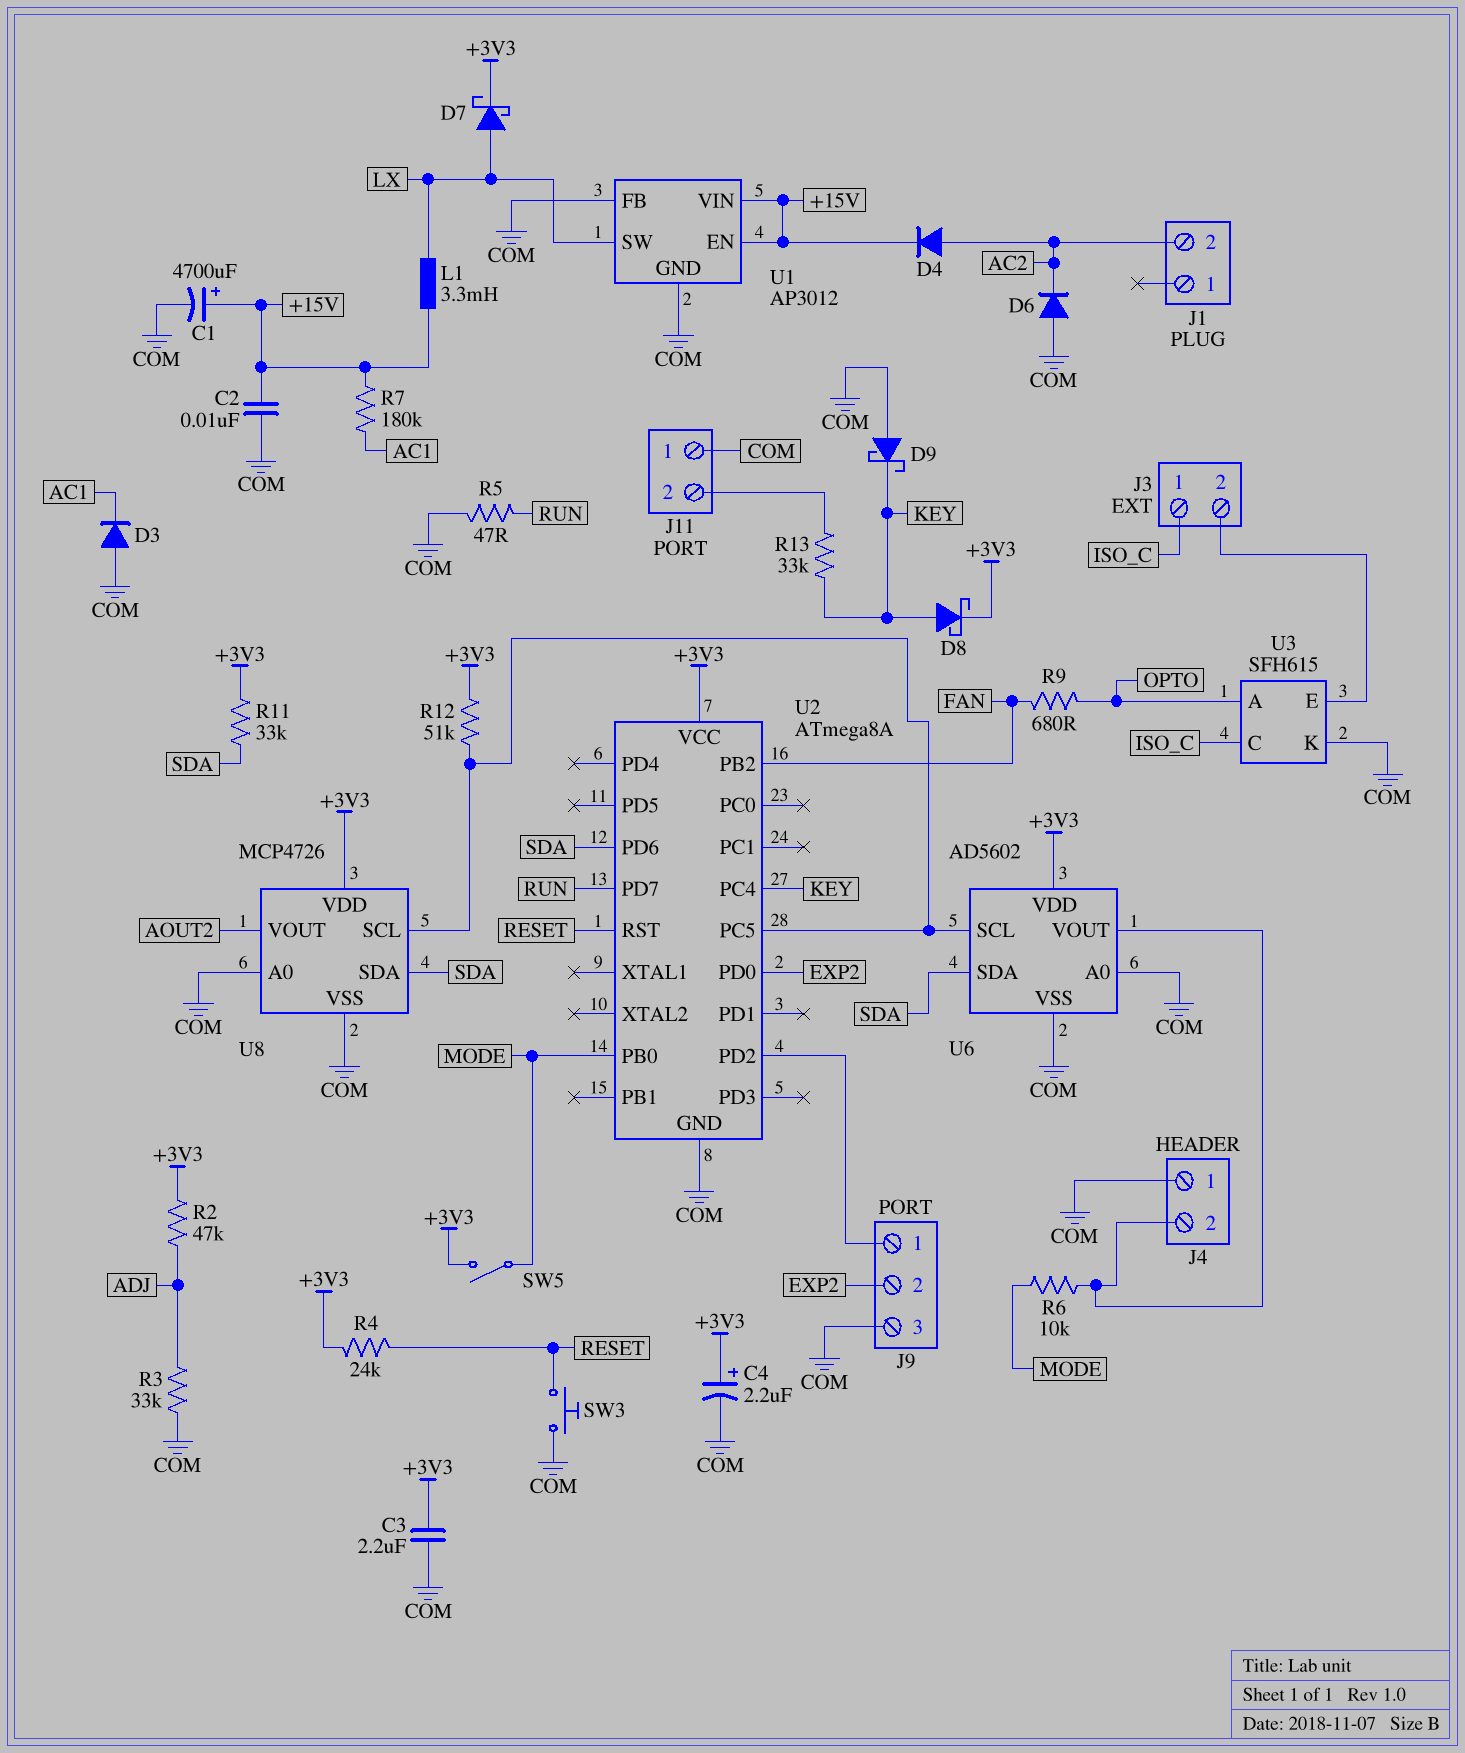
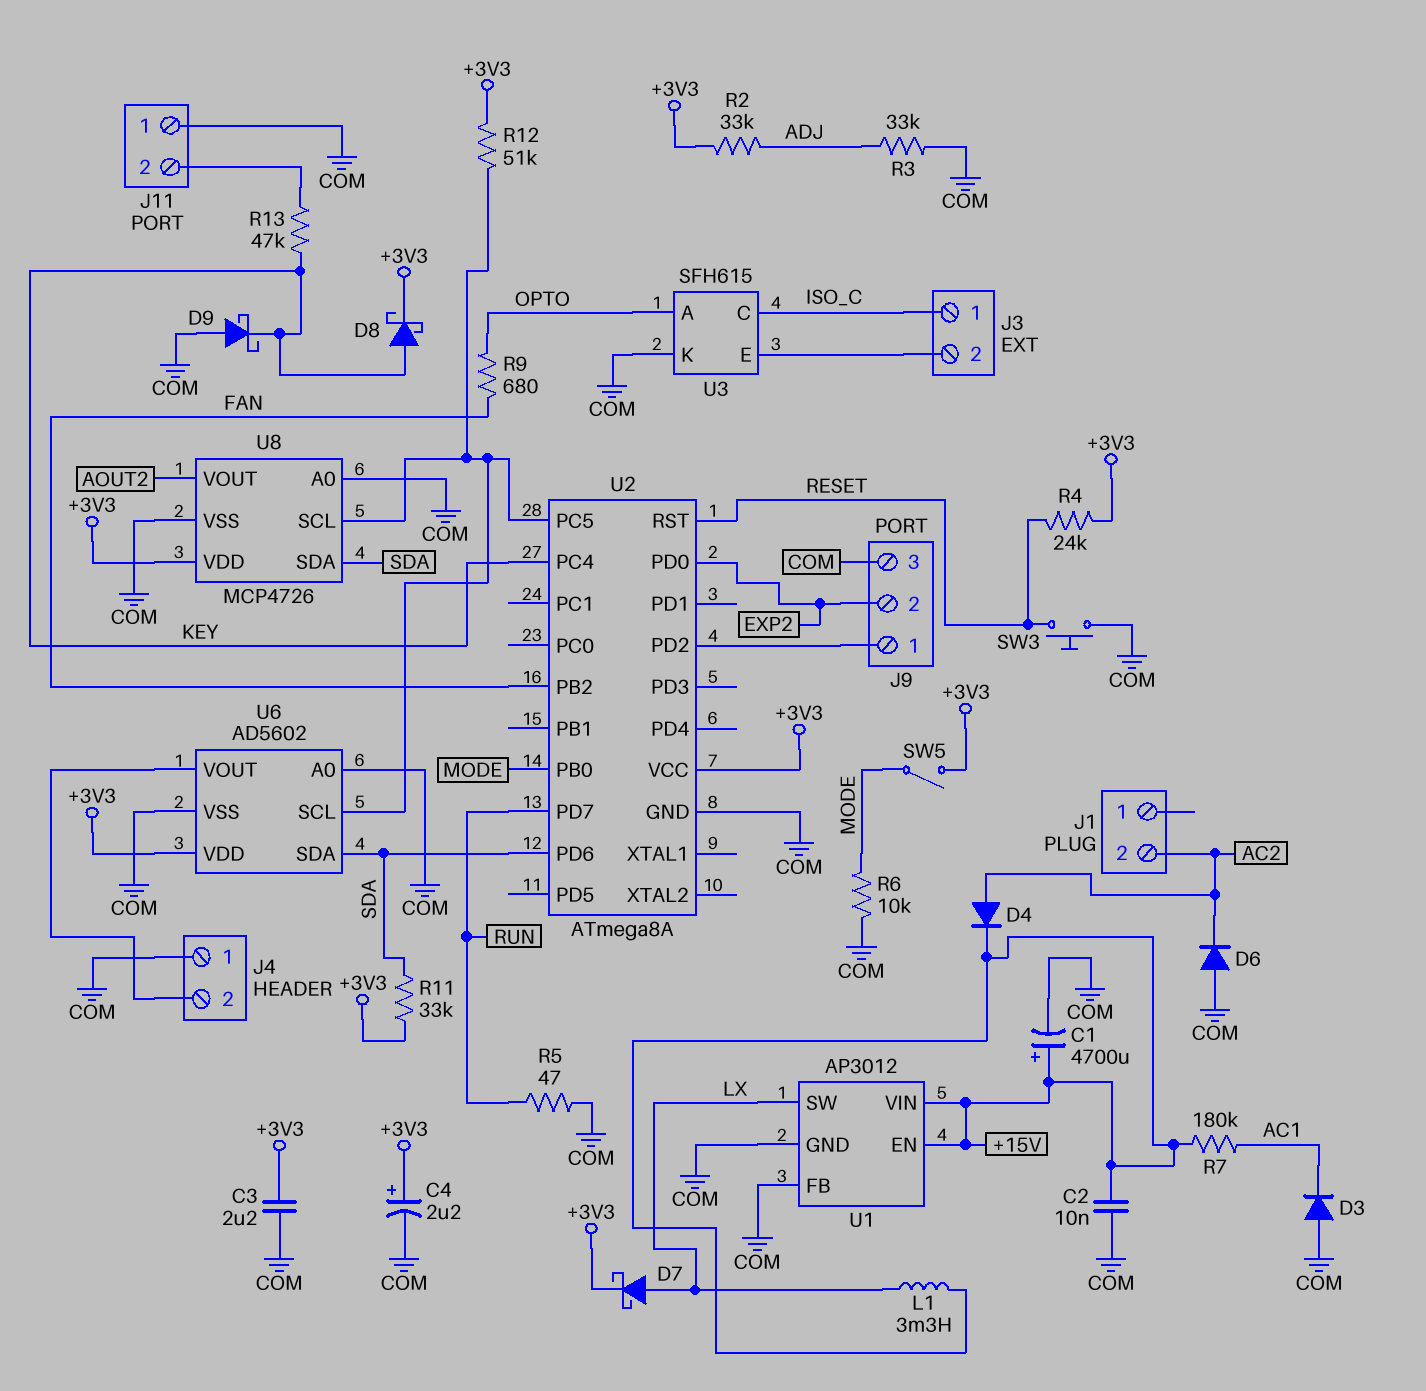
R2: 47k (+3V3, ADJ) -> 33k (+3V3, ADJ)
R6: 10k (J4/2, MODE) -> 10k (COM, MODE)
R13: 33k (J11/2, KEY) -> 47k (J11/2, KEY)

